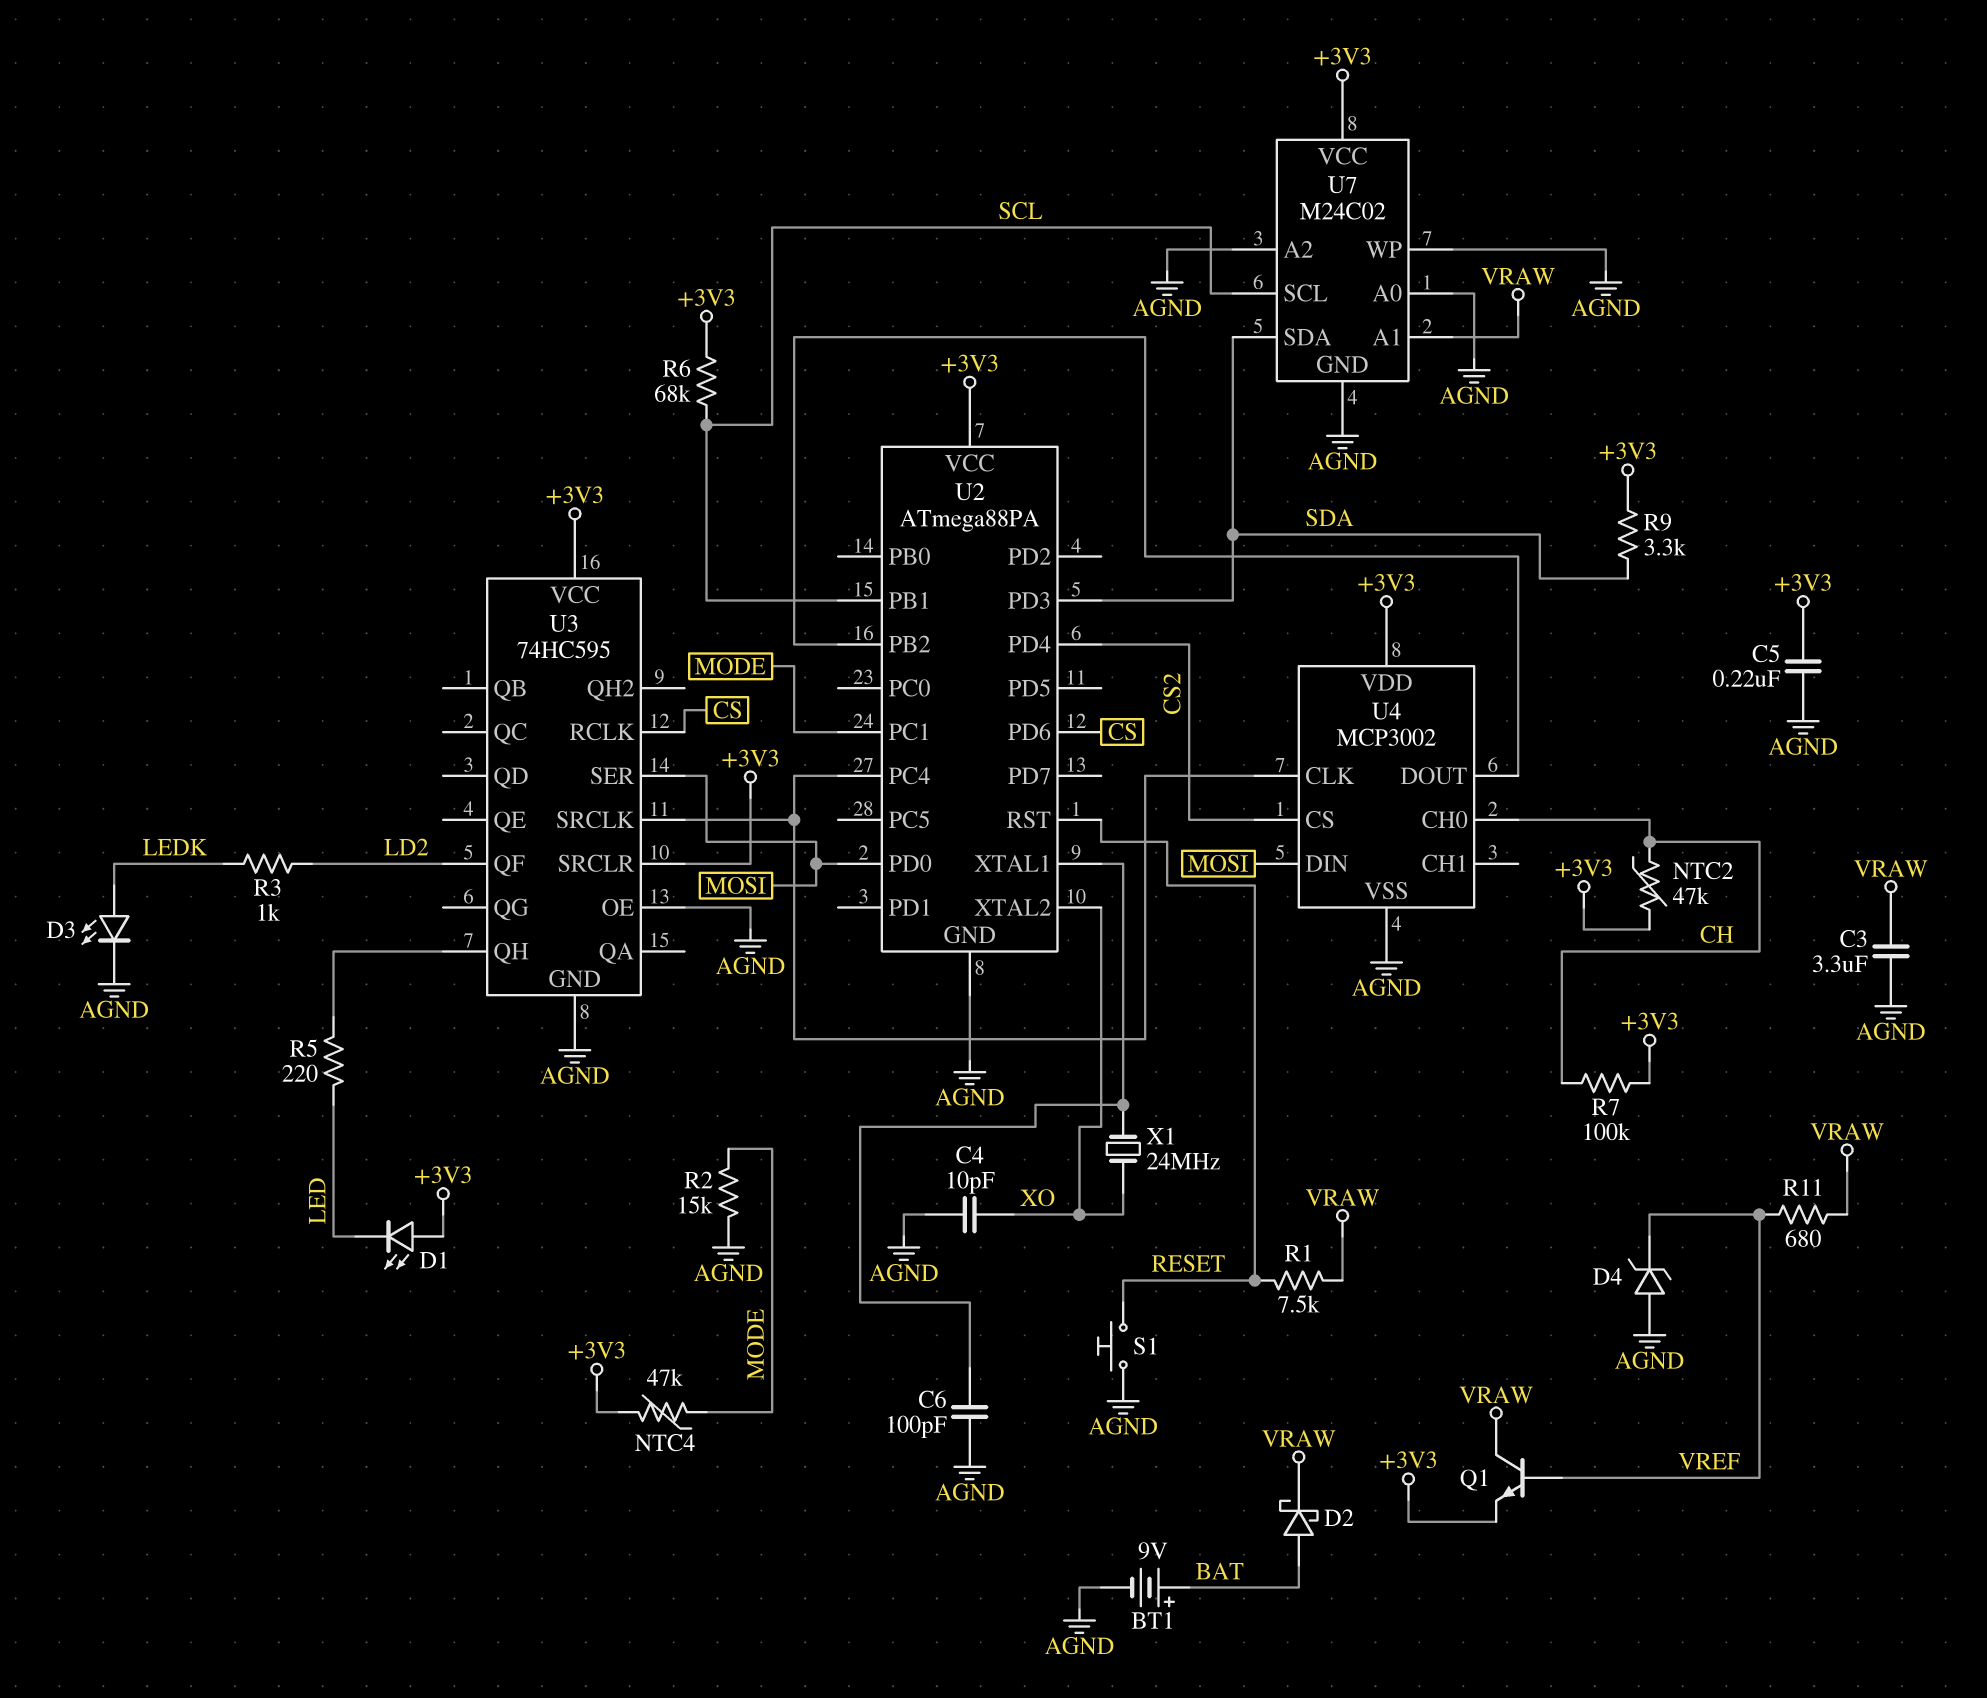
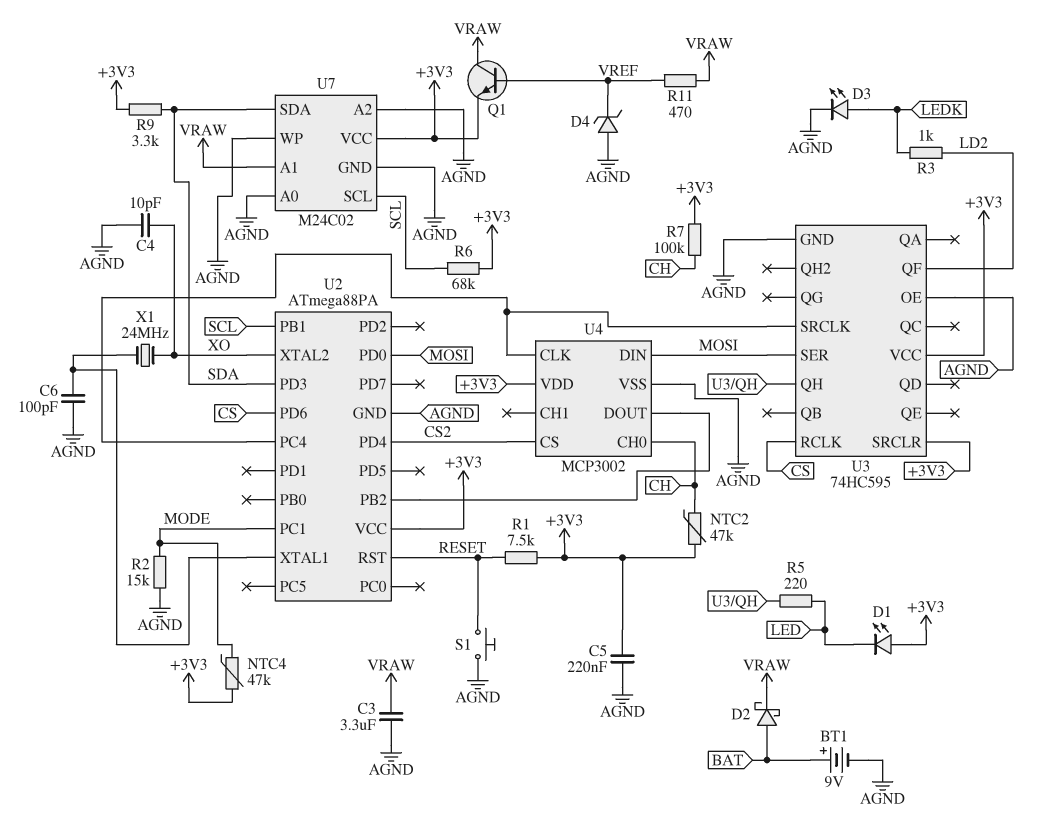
R1: 7.5k (RESET, VRAW) -> 7.5k (+3V3, RESET)
R11: 680 (VRAW, VREF) -> 470 (VRAW, VREF)

